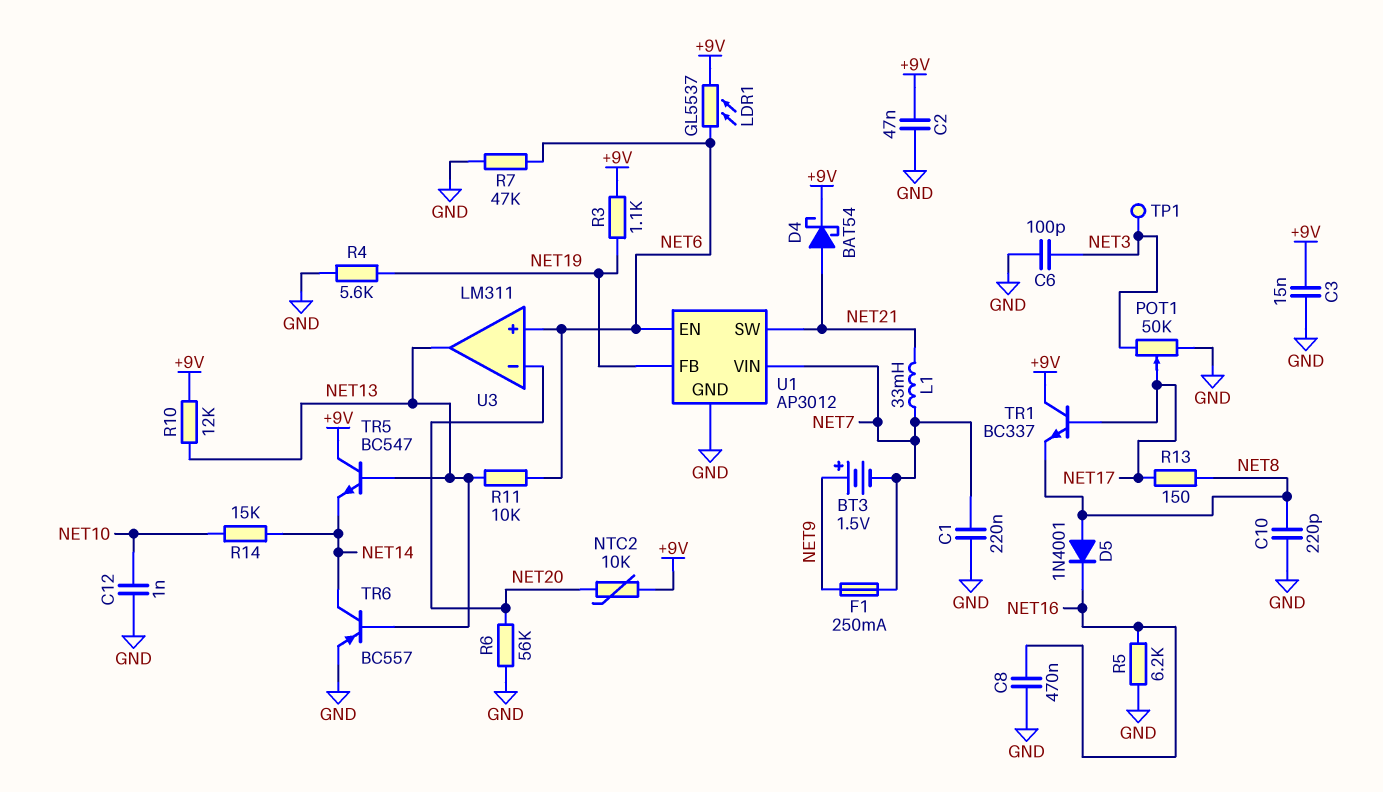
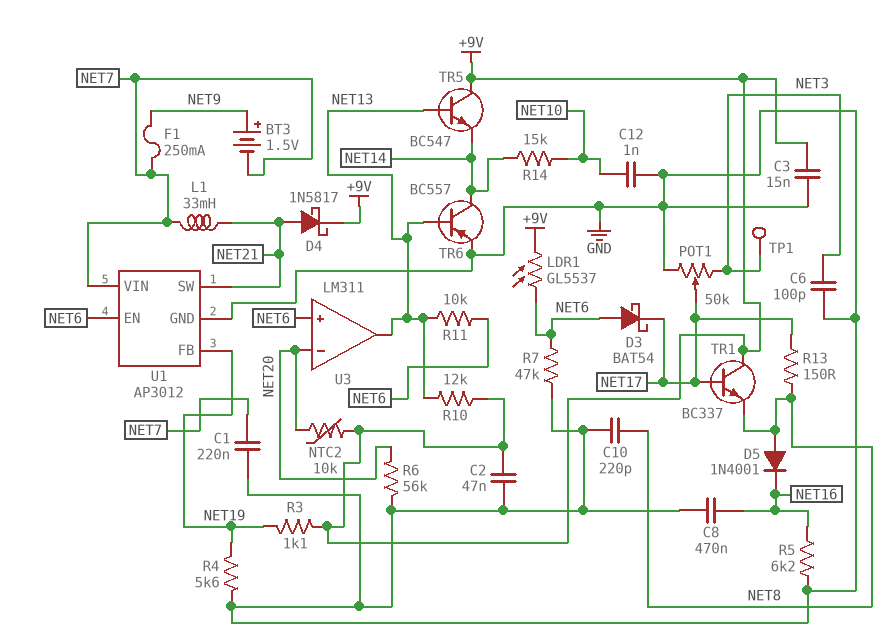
D3: none -> schottky BAT54 (A NET6, K NET17)
D4: schottky BAT54 (A NET21, K +9V) -> schottky 1N5817 (A NET21, K +9V)

